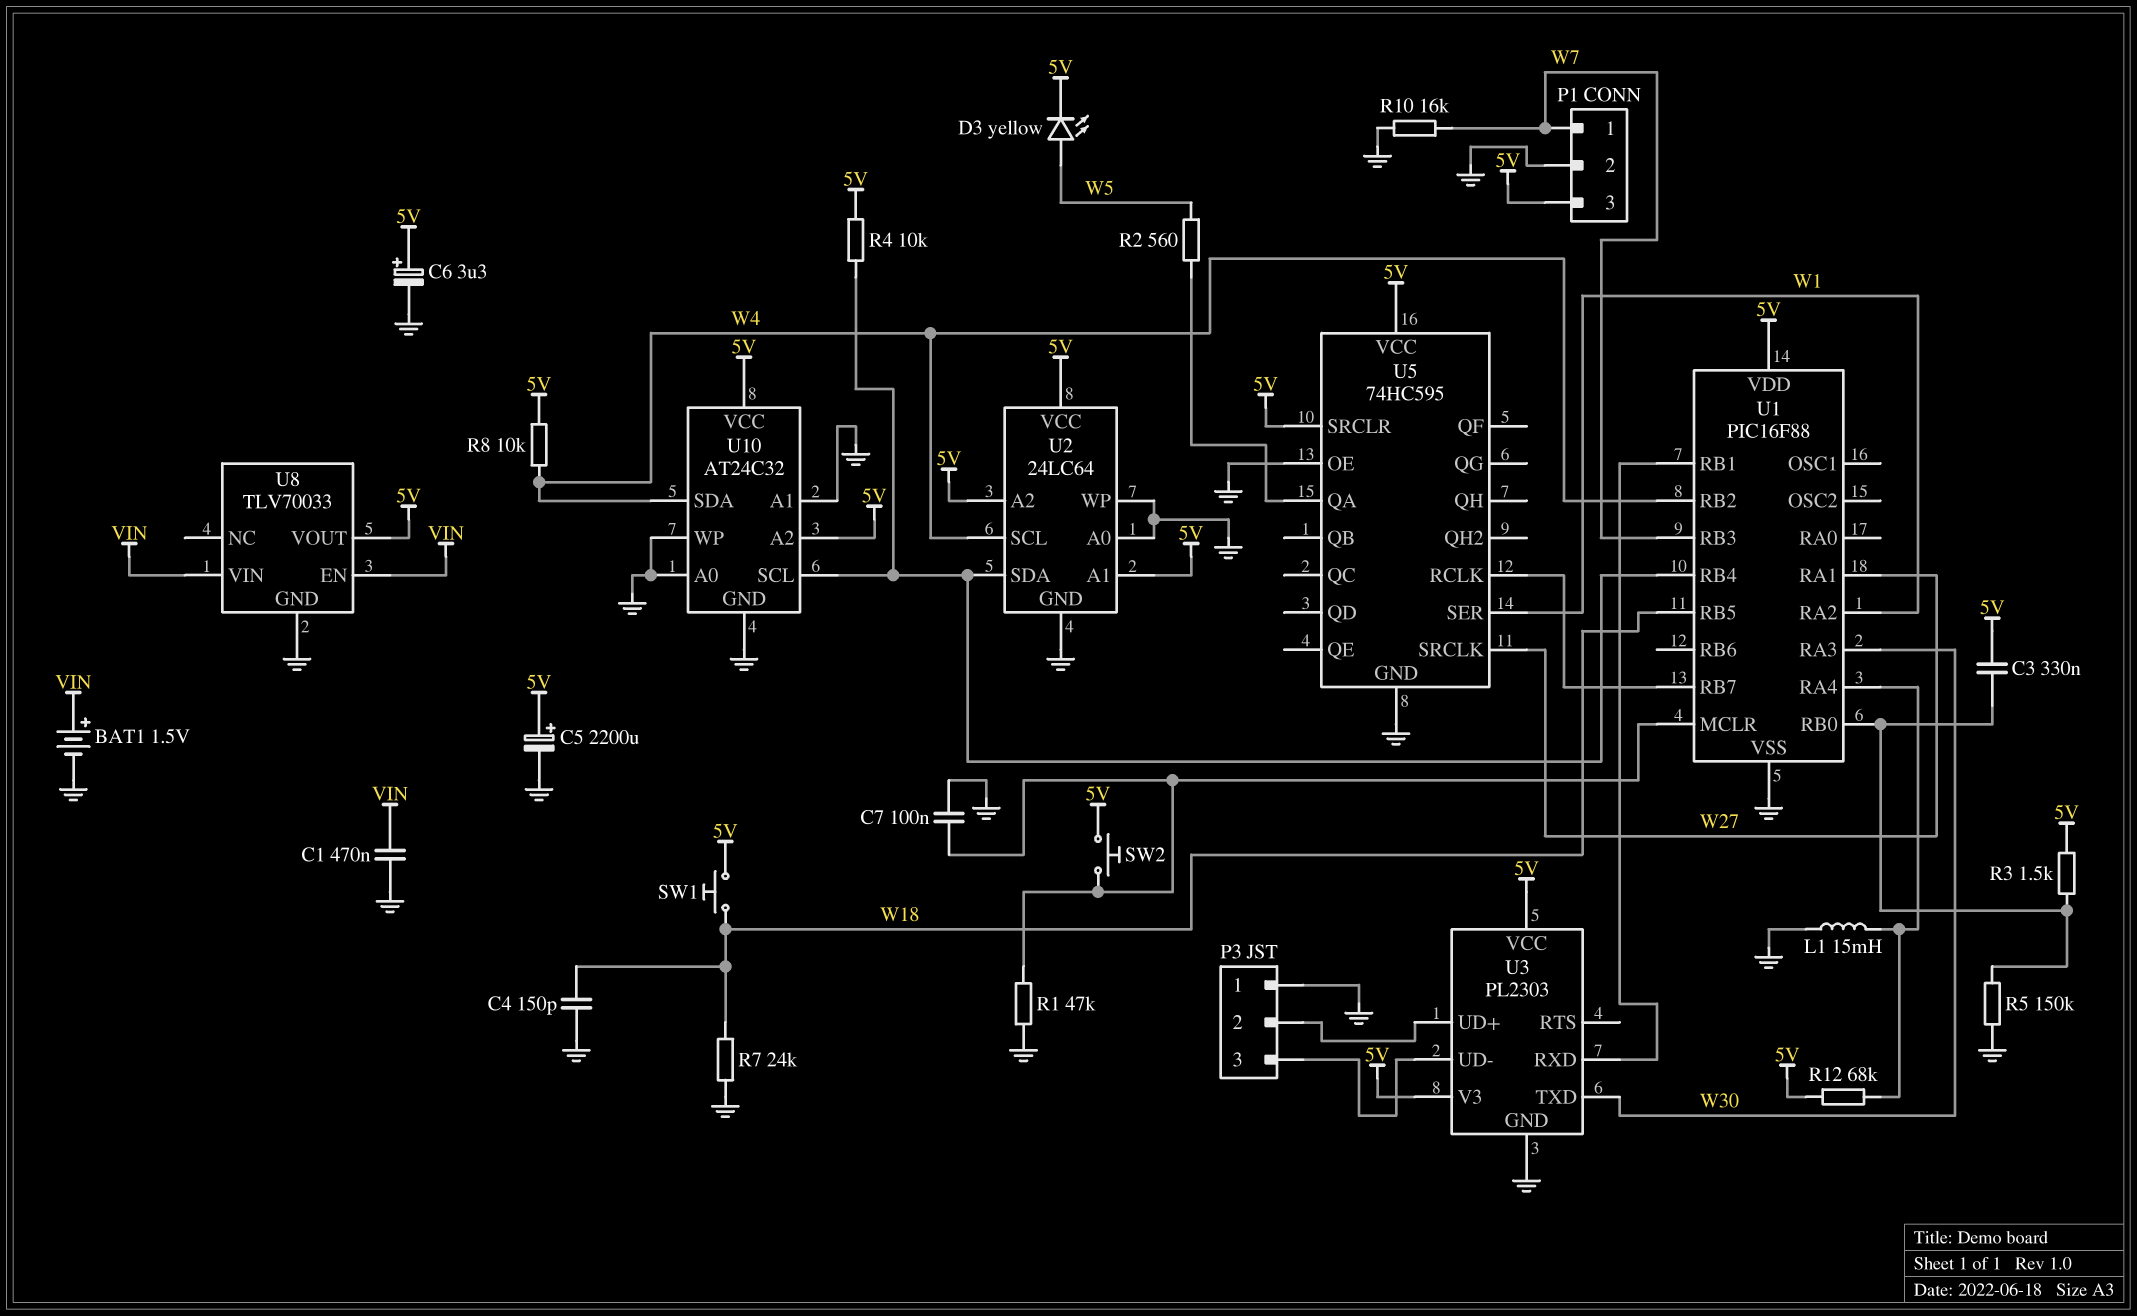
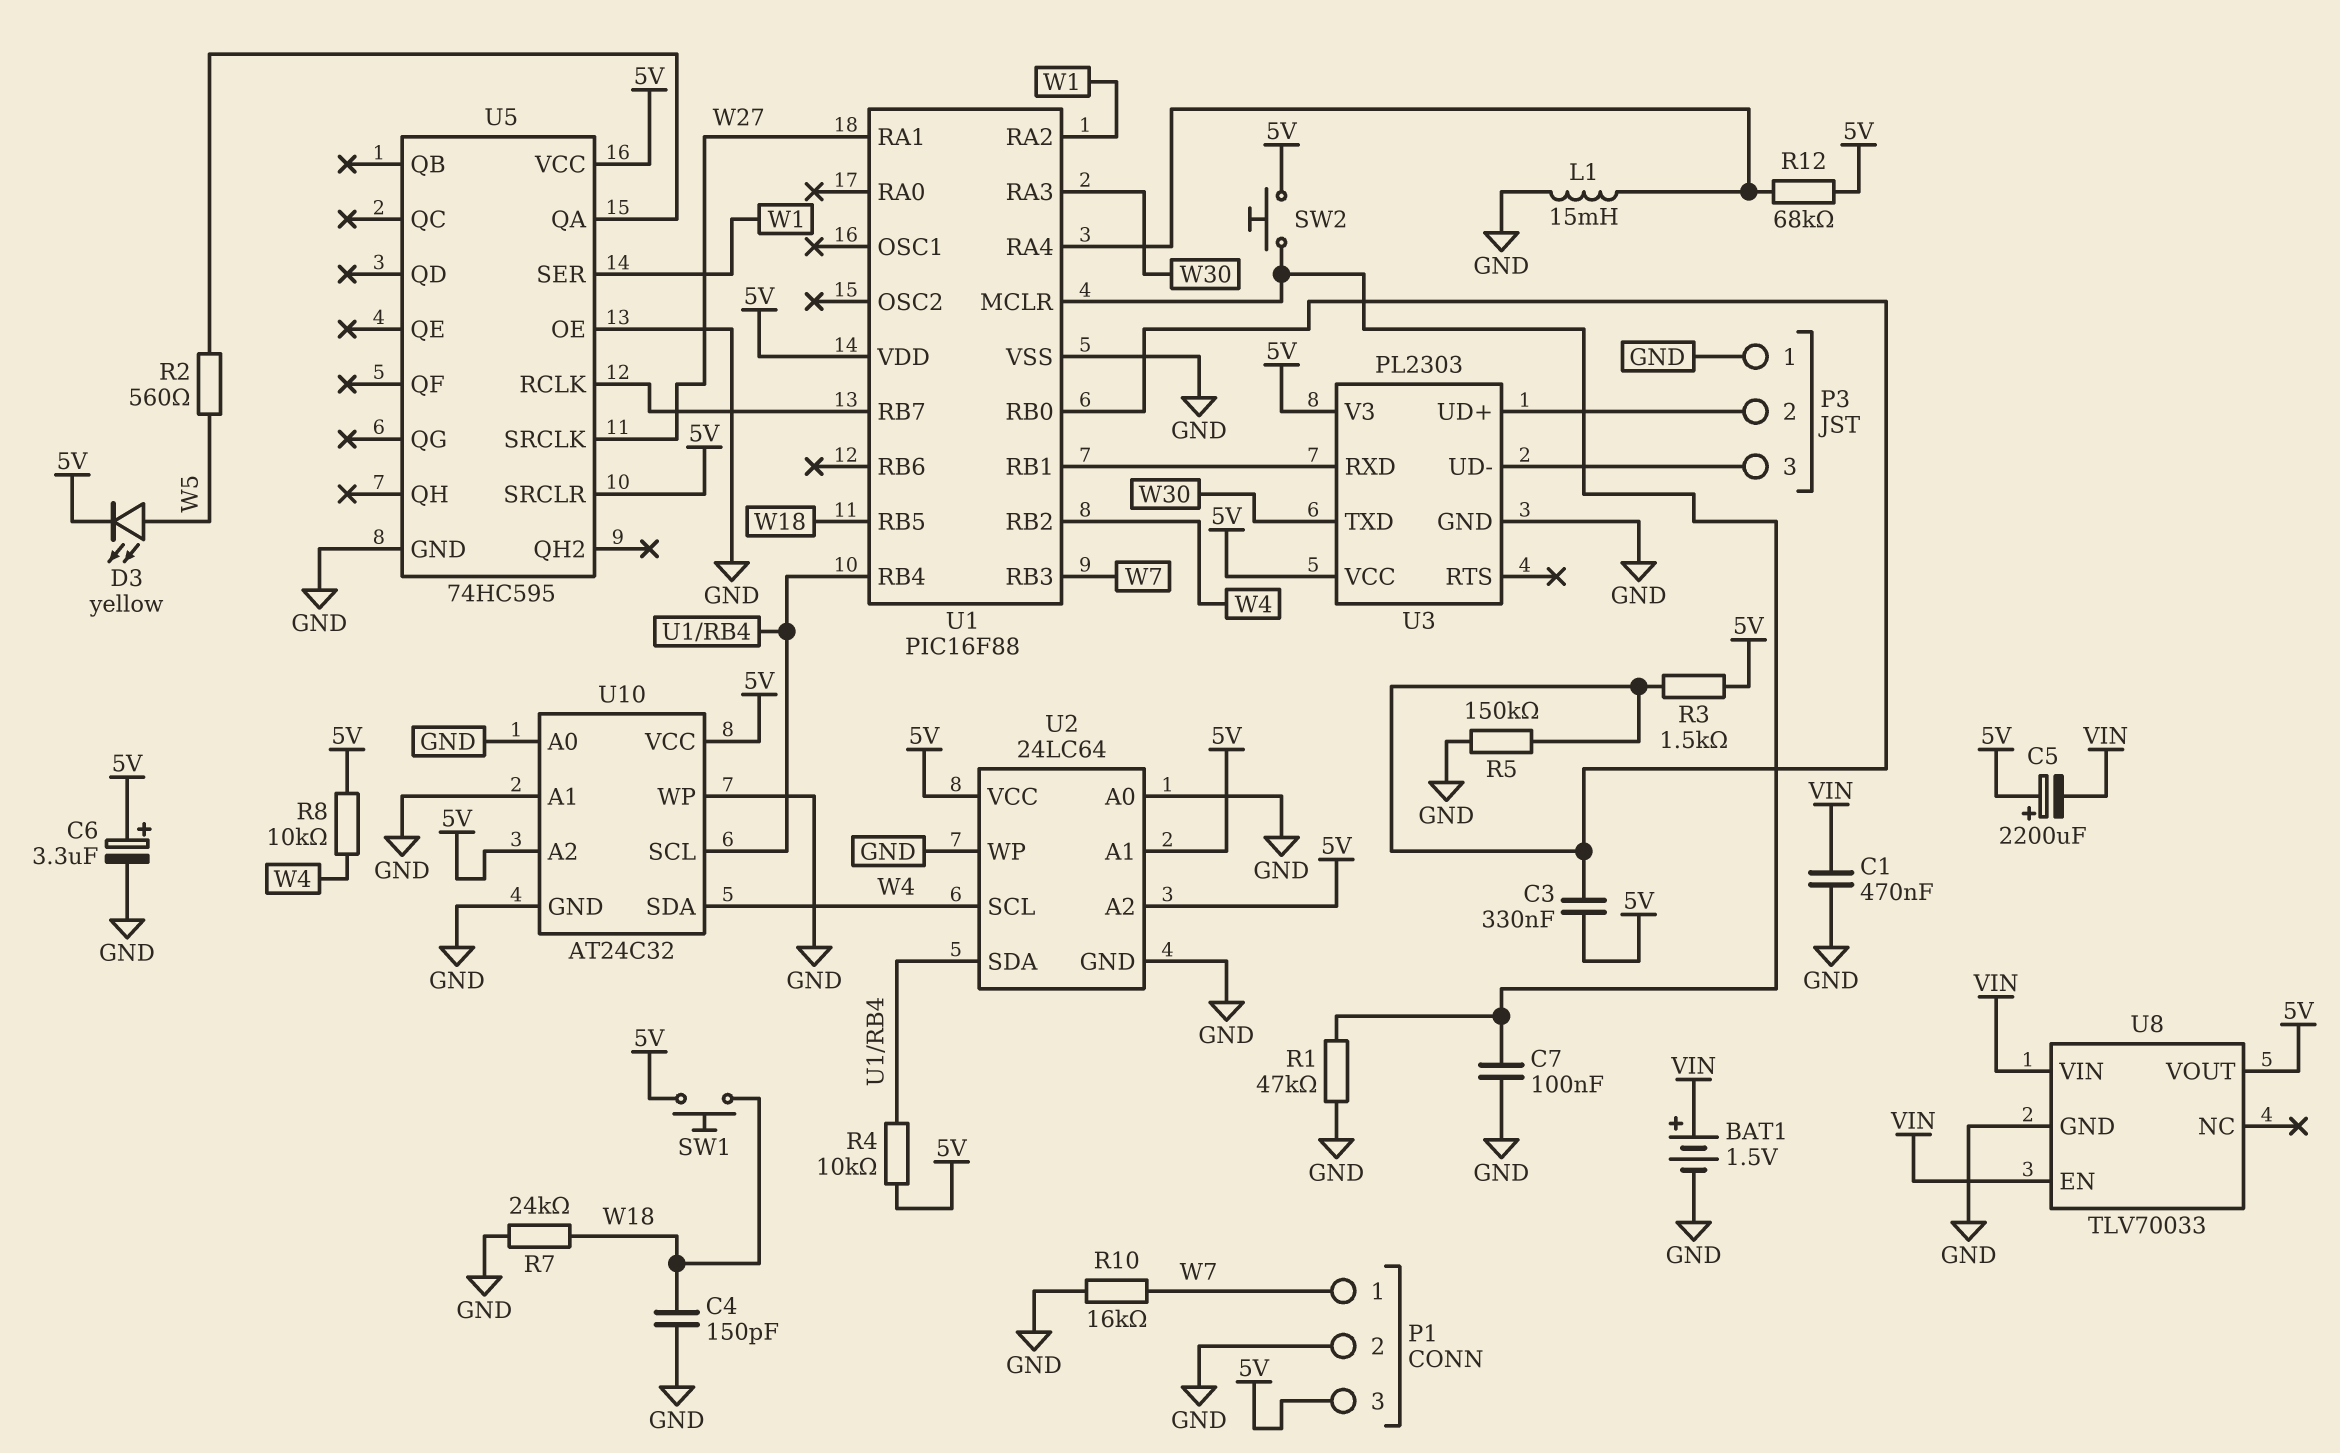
C5: 2200uF (plus 5V, minus GND) -> 2200uF (plus 5V, minus VIN)

